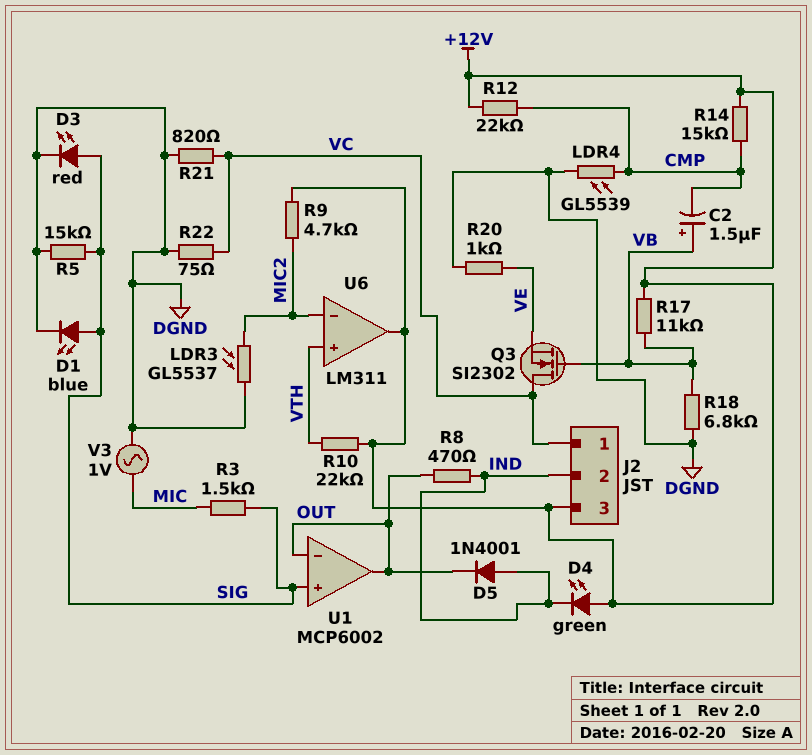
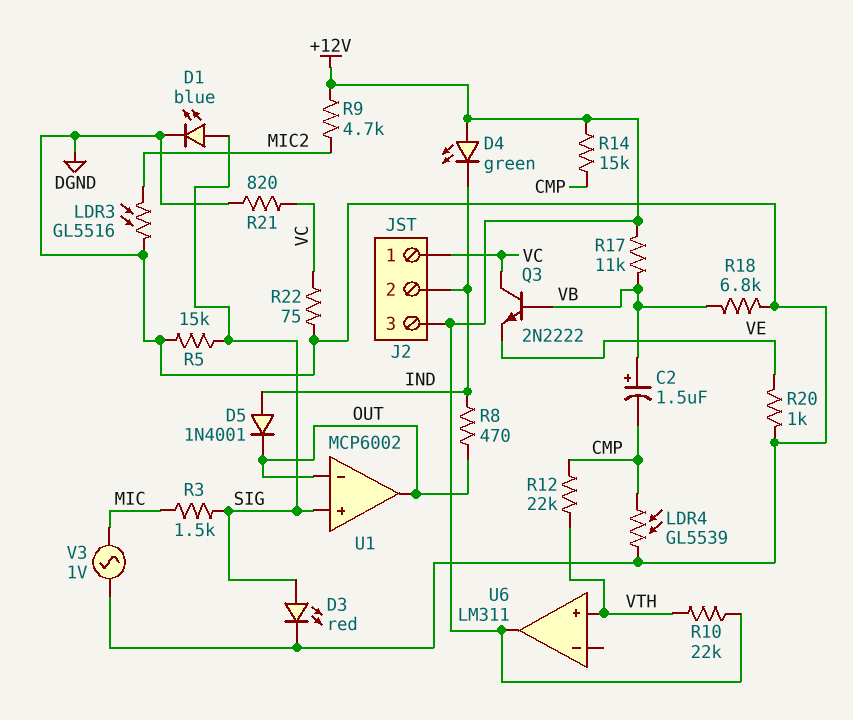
LDR3: GL5537 (DGND, MIC2) -> GL5516 (DGND, MIC2)
Q3: NMOS SI2302 (G VB, D VC, S VE) -> NPN 2N2222 (B VB, C VC, E VE)
R12: 22k (+12V, CMP) -> 22k (CMP, VTH)
U6 pin in-: MIC2 -> none

